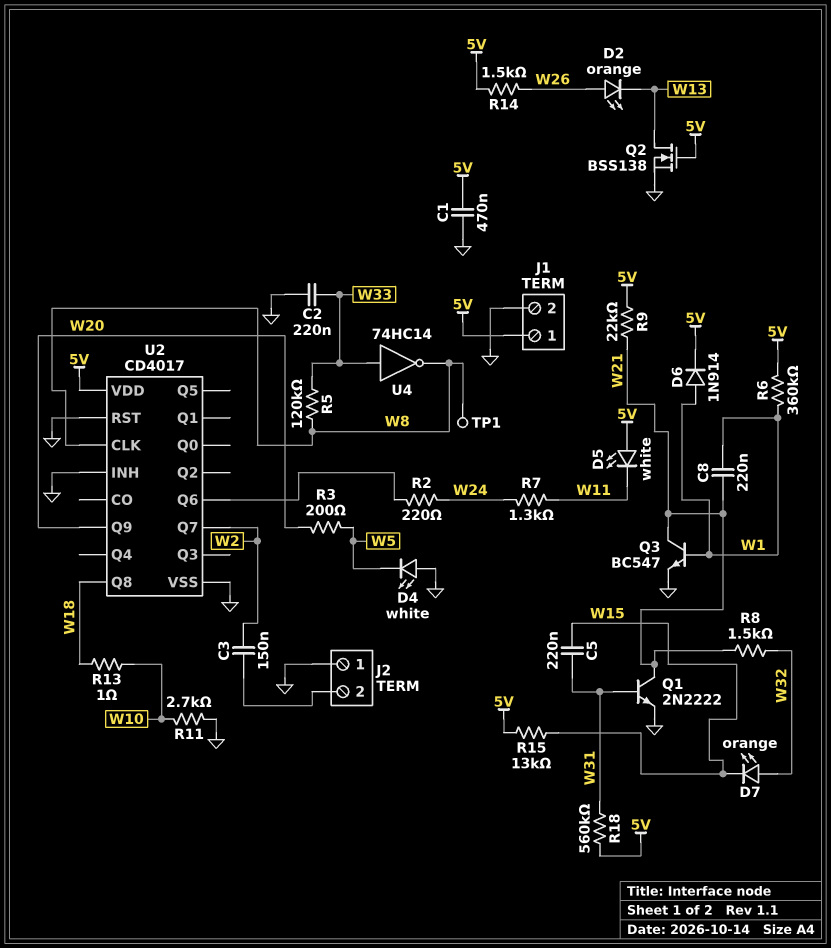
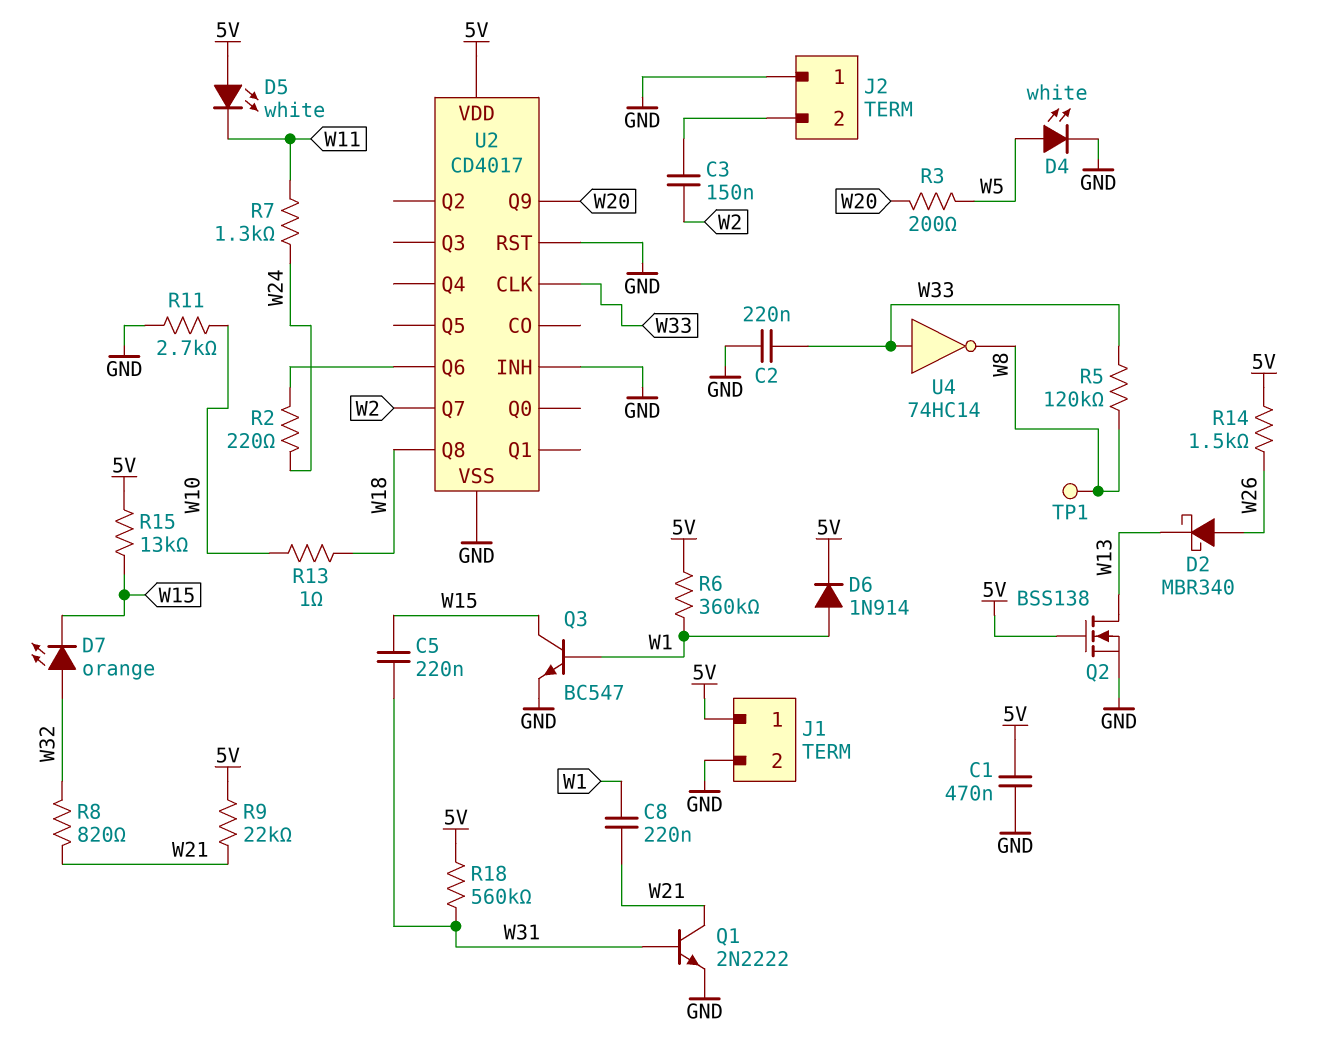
D2: LED orange (A W26, K W13) -> schottky MBR340 (A W26, K W13)
D4: LED white (A GND, K W5) -> LED white (A W5, K GND)
Q3: NPN BC547 (B W1, C W21, E GND) -> NPN BC547 (B W1, C W15, E GND)
R8: 1.5k (W21, W32) -> 820 (W21, W32)
U2 pin CLK: W8 -> W33

